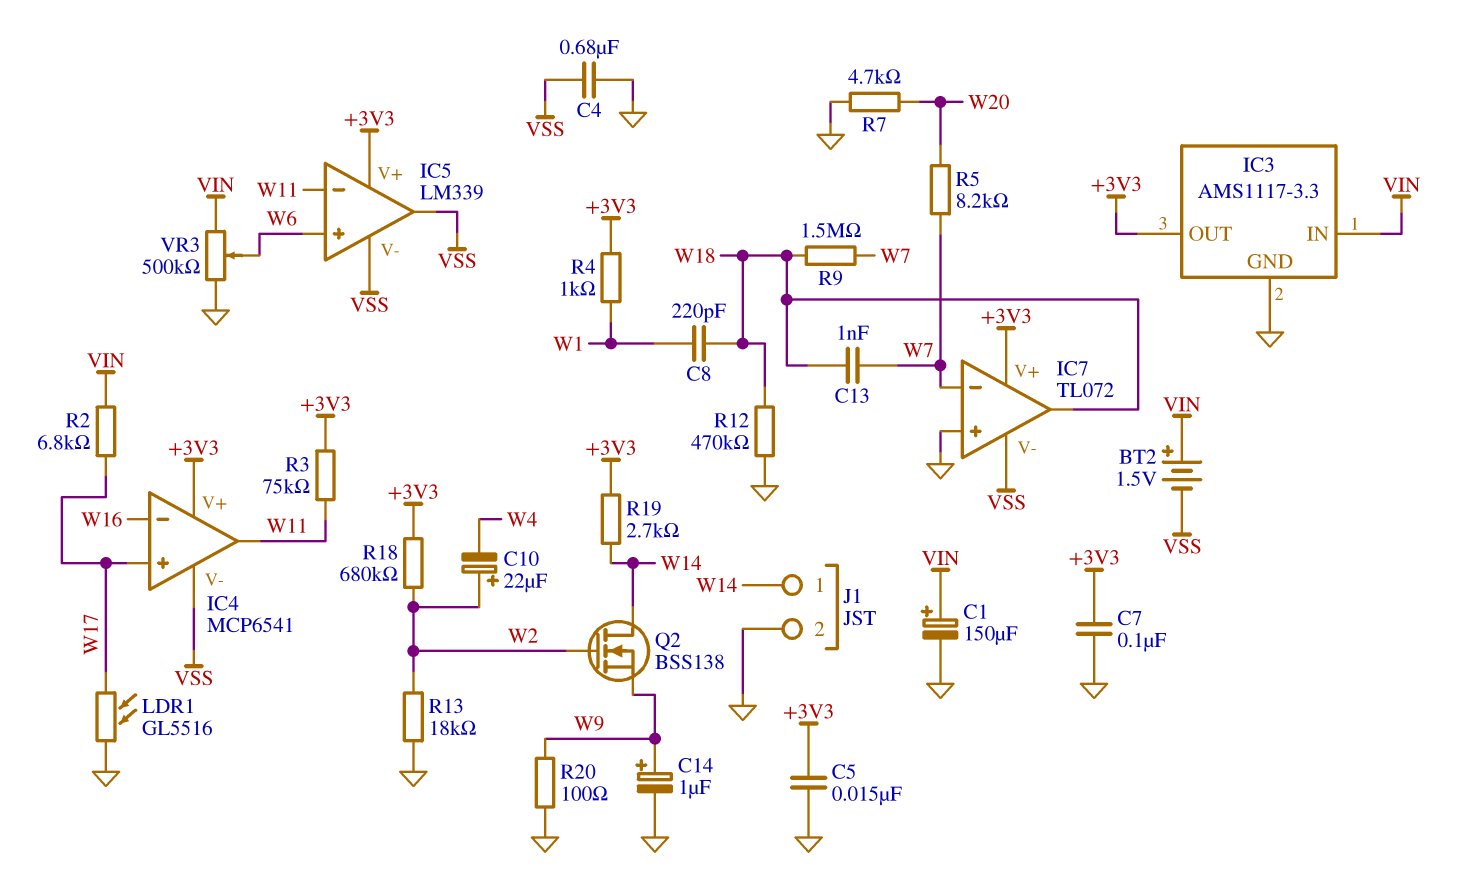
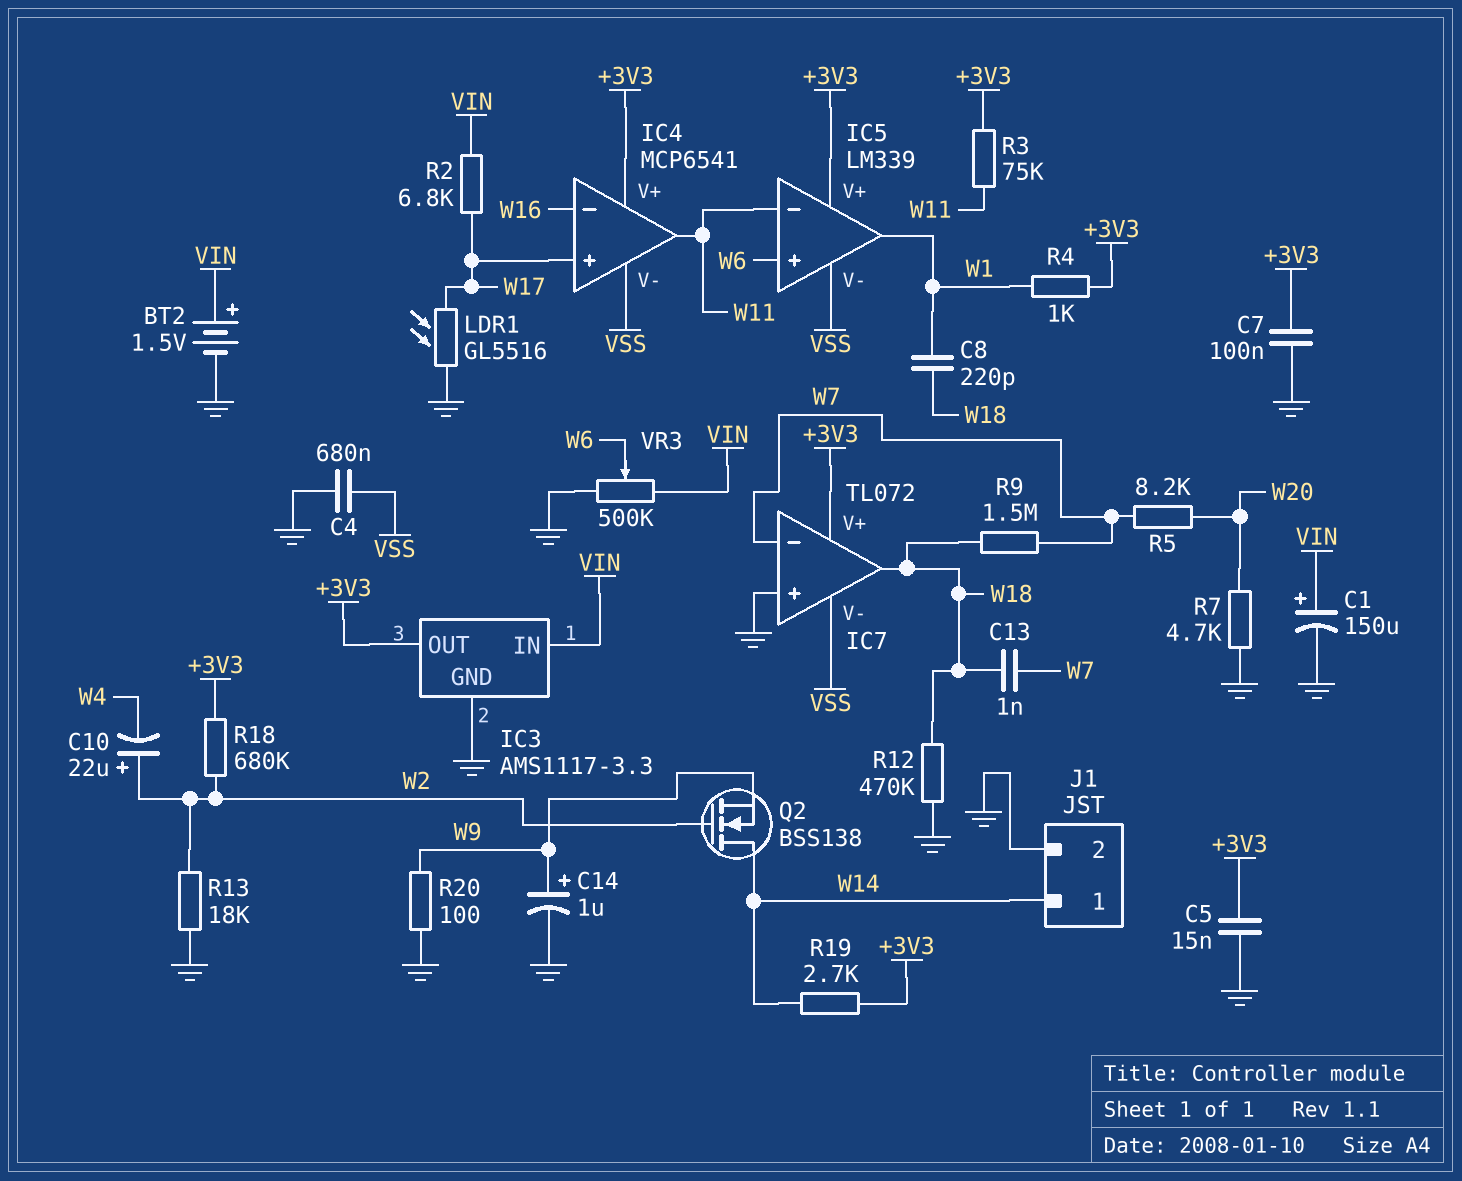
BT2: 1.5V (plus VIN, minus VSS) -> 1.5V (plus VIN, minus GND)
IC5 pin out: VSS -> W1

